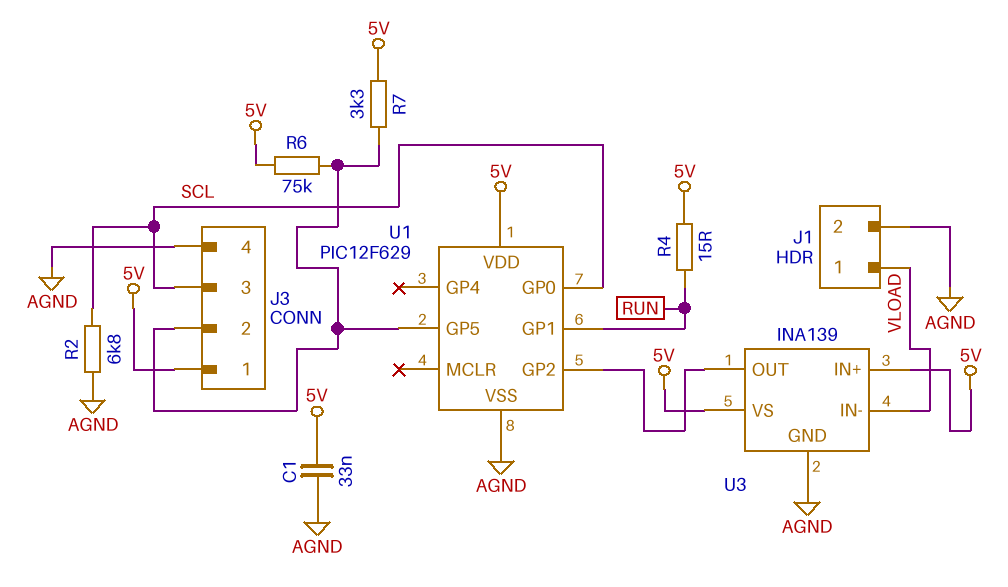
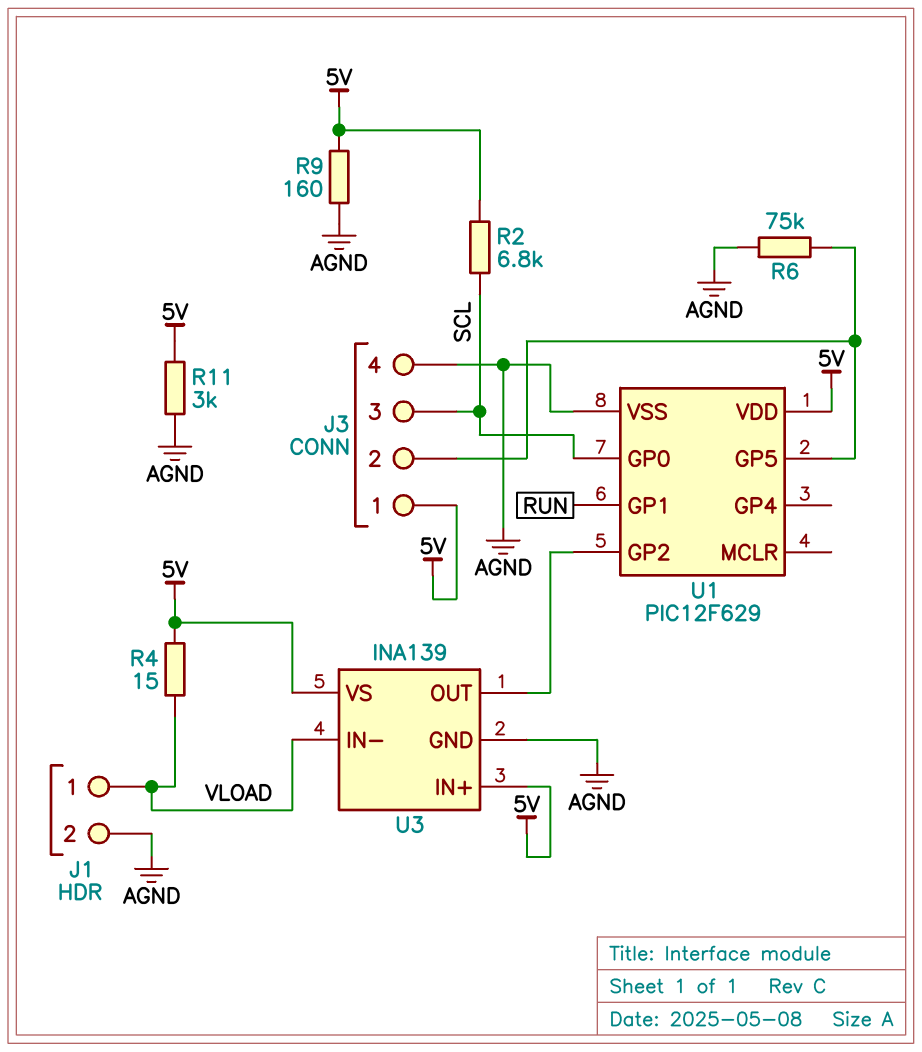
C1: 33nF (5V, AGND) -> none
R2: 6.8k (AGND, SCL) -> 6.8k (5V, SCL)
R4: 15 (5V, RUN) -> 15 (5V, VLOAD)
R6: 75k (5V, J3/2) -> 75k (AGND, J3/2)
R7: 3.3k (5V, J3/2) -> none
R9: none -> 160 (5V, AGND)
R11: none -> 3k (5V, AGND)

